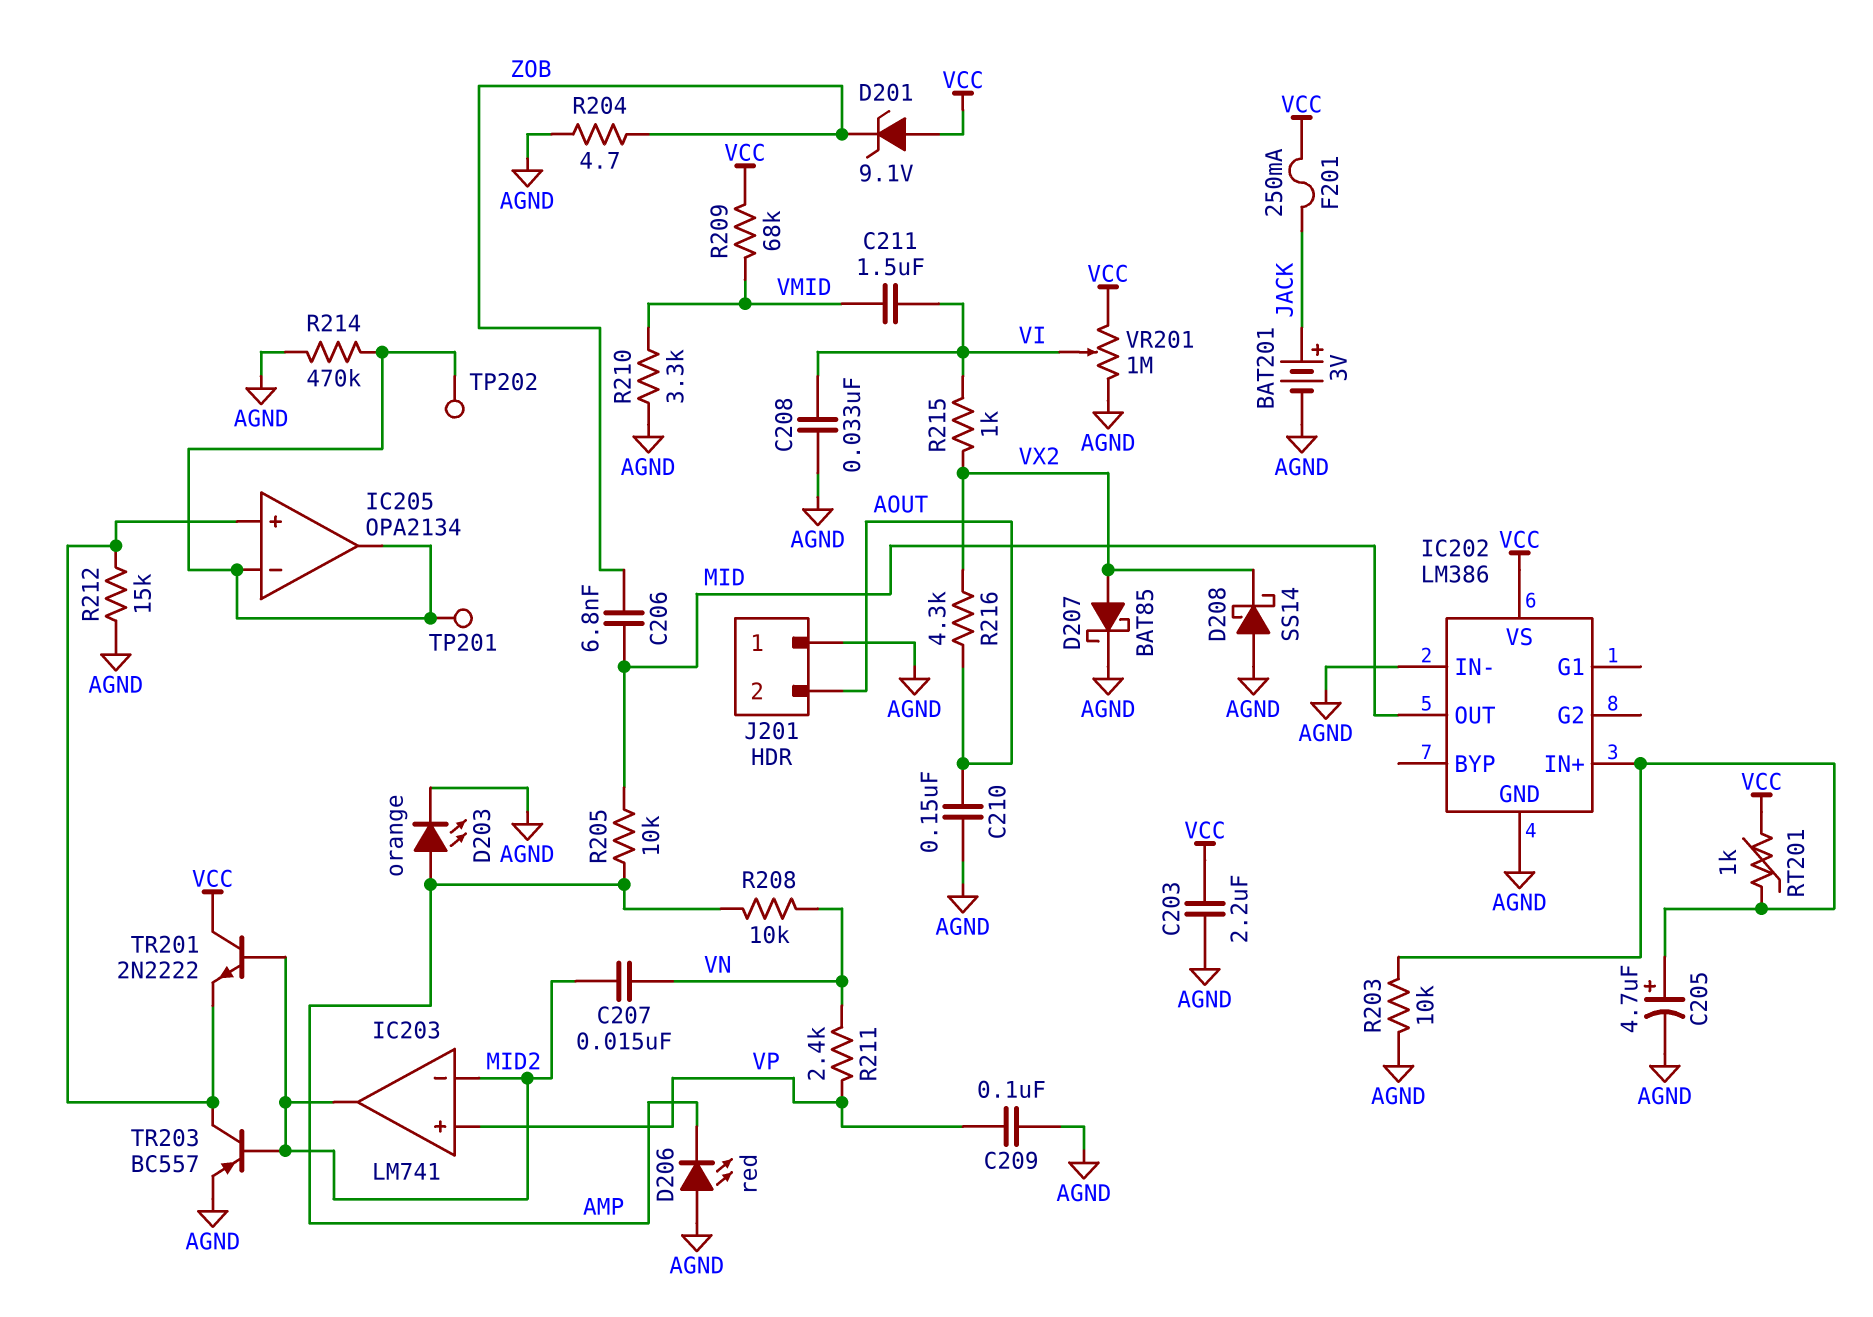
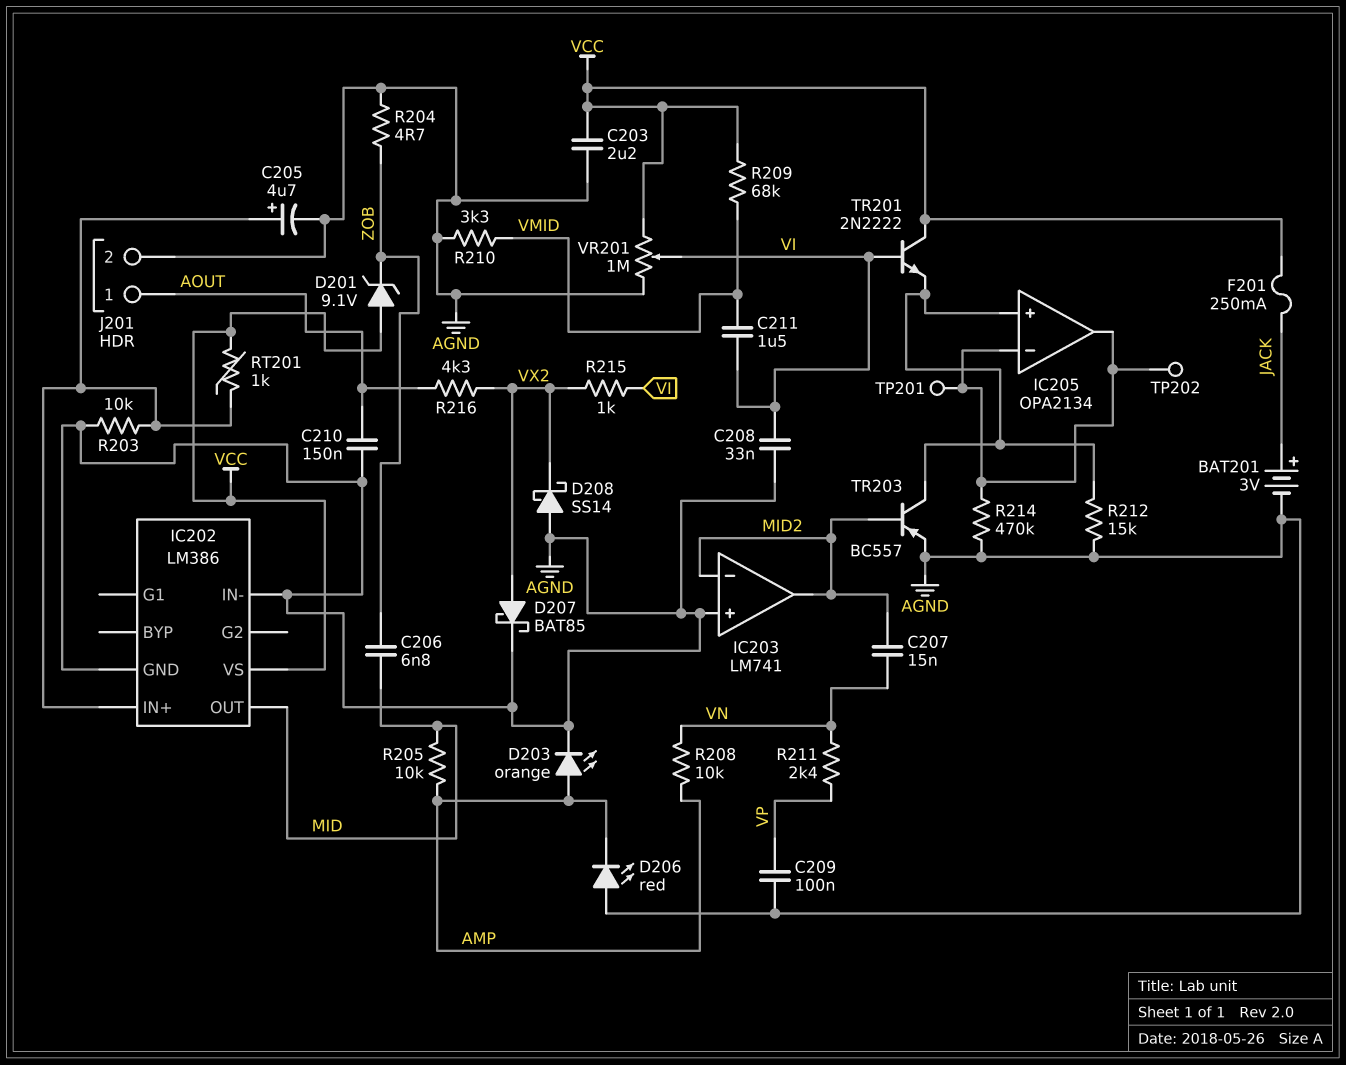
IC203 pin in+: VP -> AGND
J201 pin 1: AGND -> AOUT
J201 pin 2: AOUT -> AGND
TR201: NPN 2N2222 (B MID2, C VCC, E IC205/in+) -> NPN 2N2222 (B VI, C VCC, E IC205/in+)

